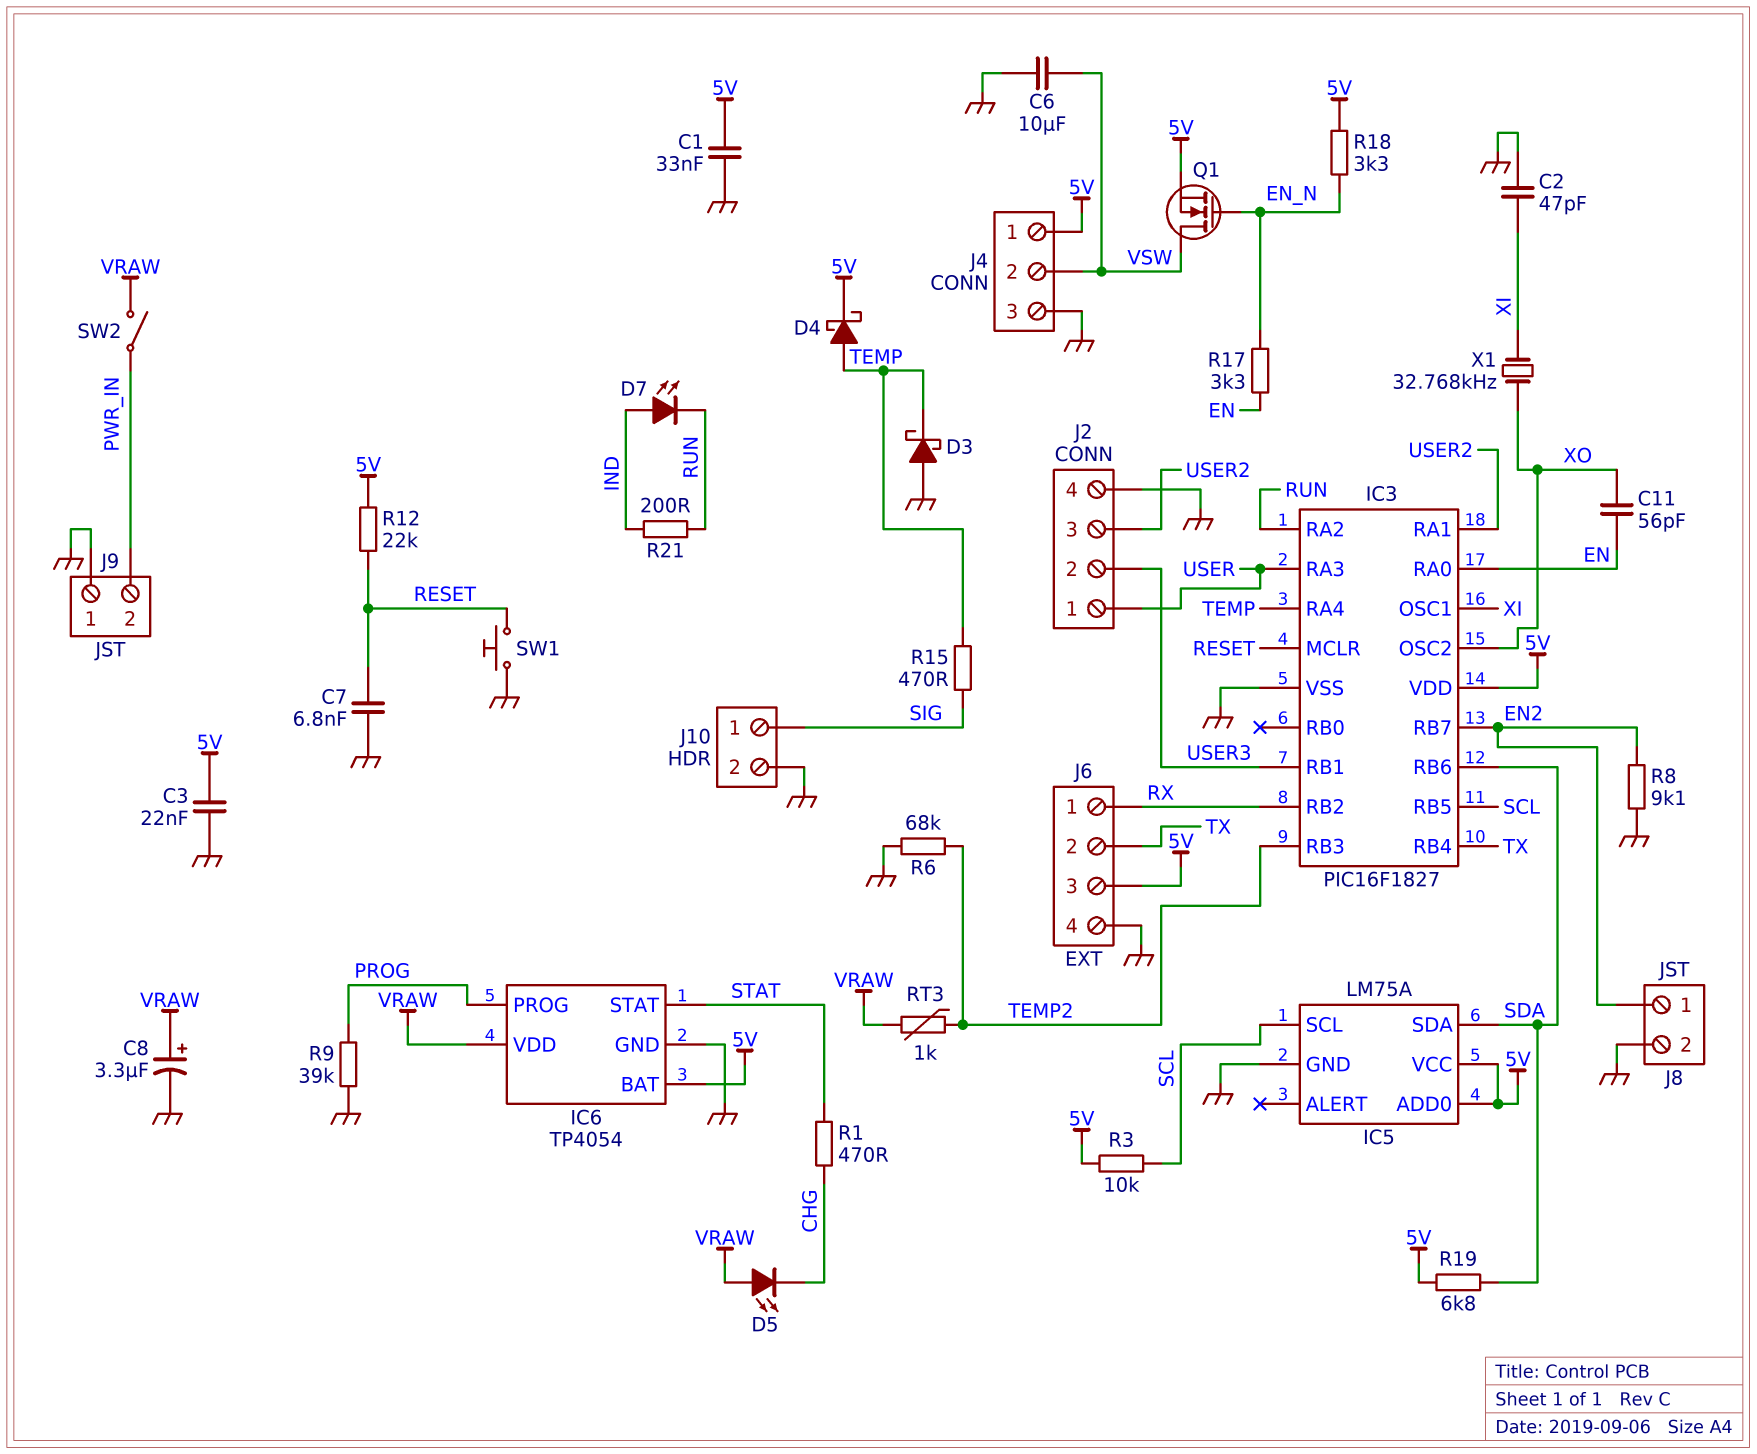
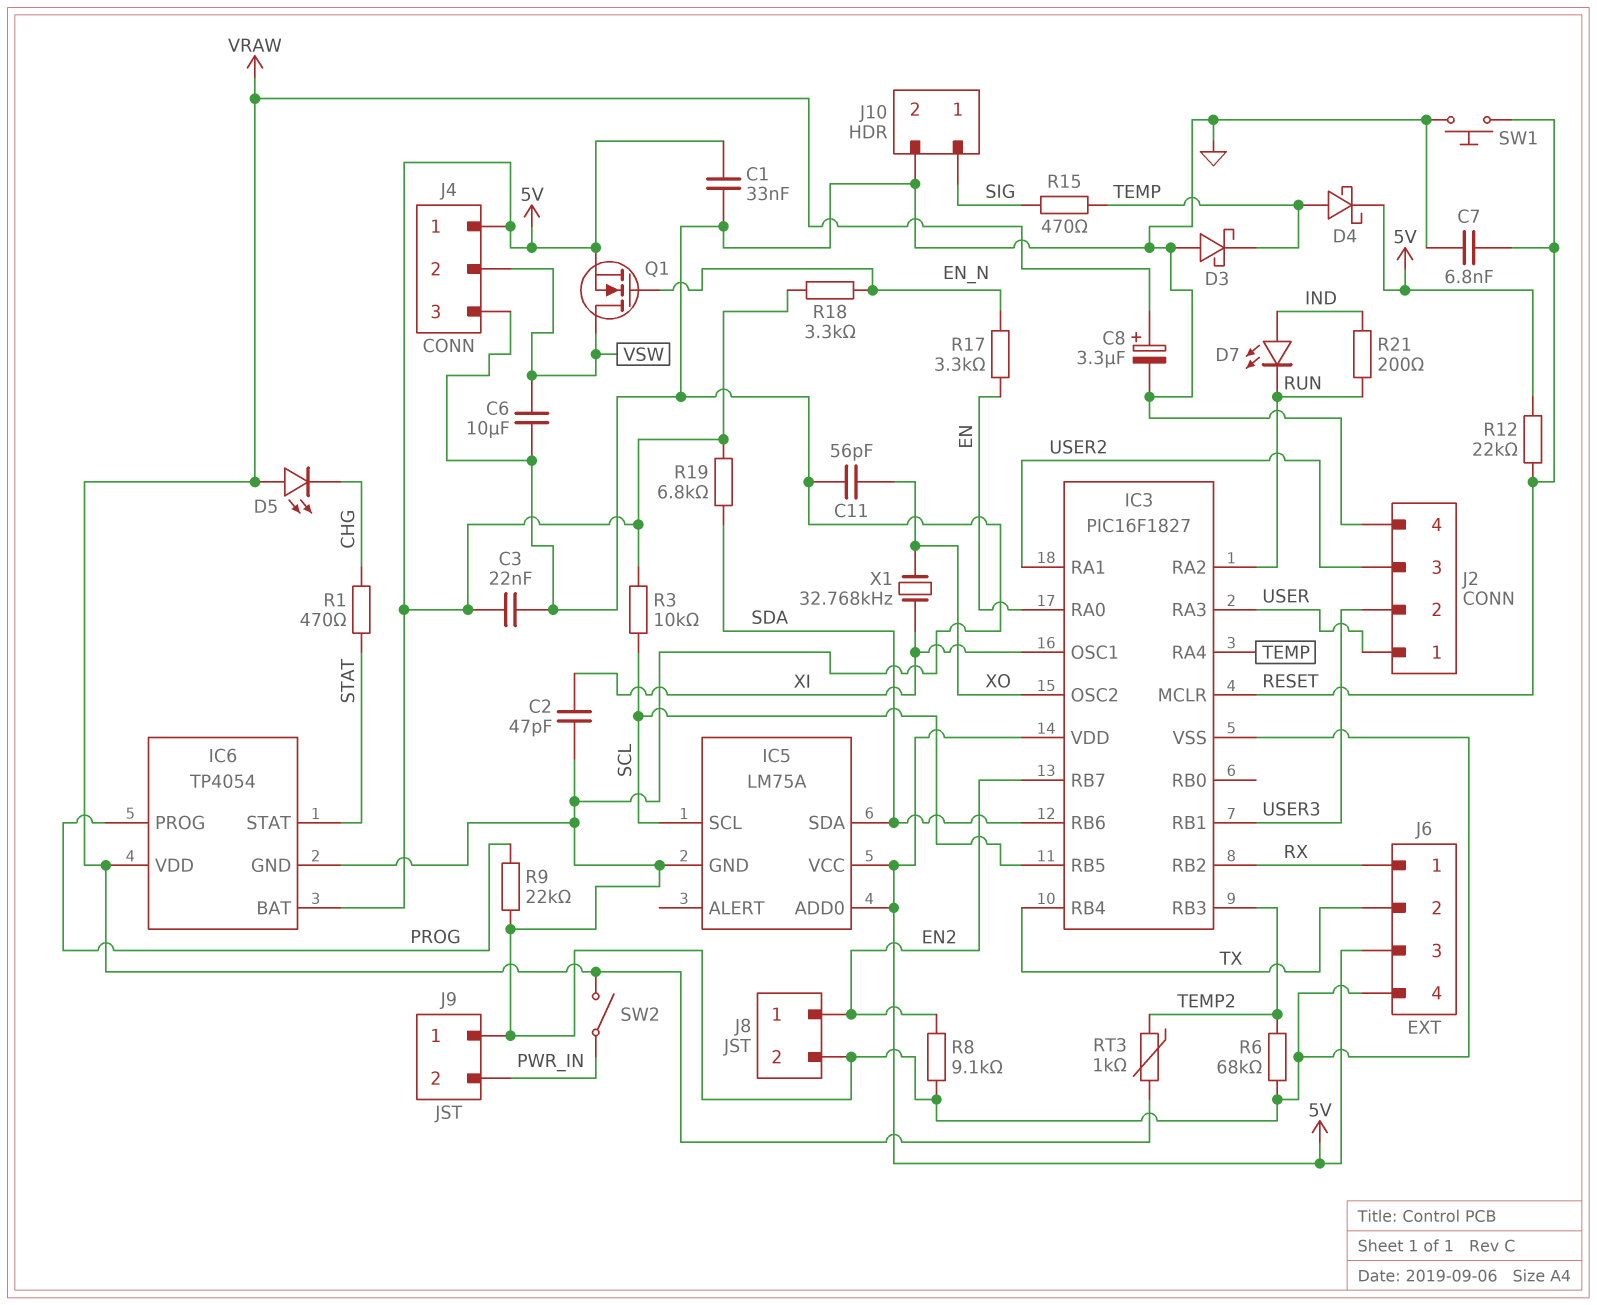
C11: 56pF (EN, XO) -> 56pF (GND, XO)
R9: 39k (GND, PROG) -> 22k (GND, PROG)

